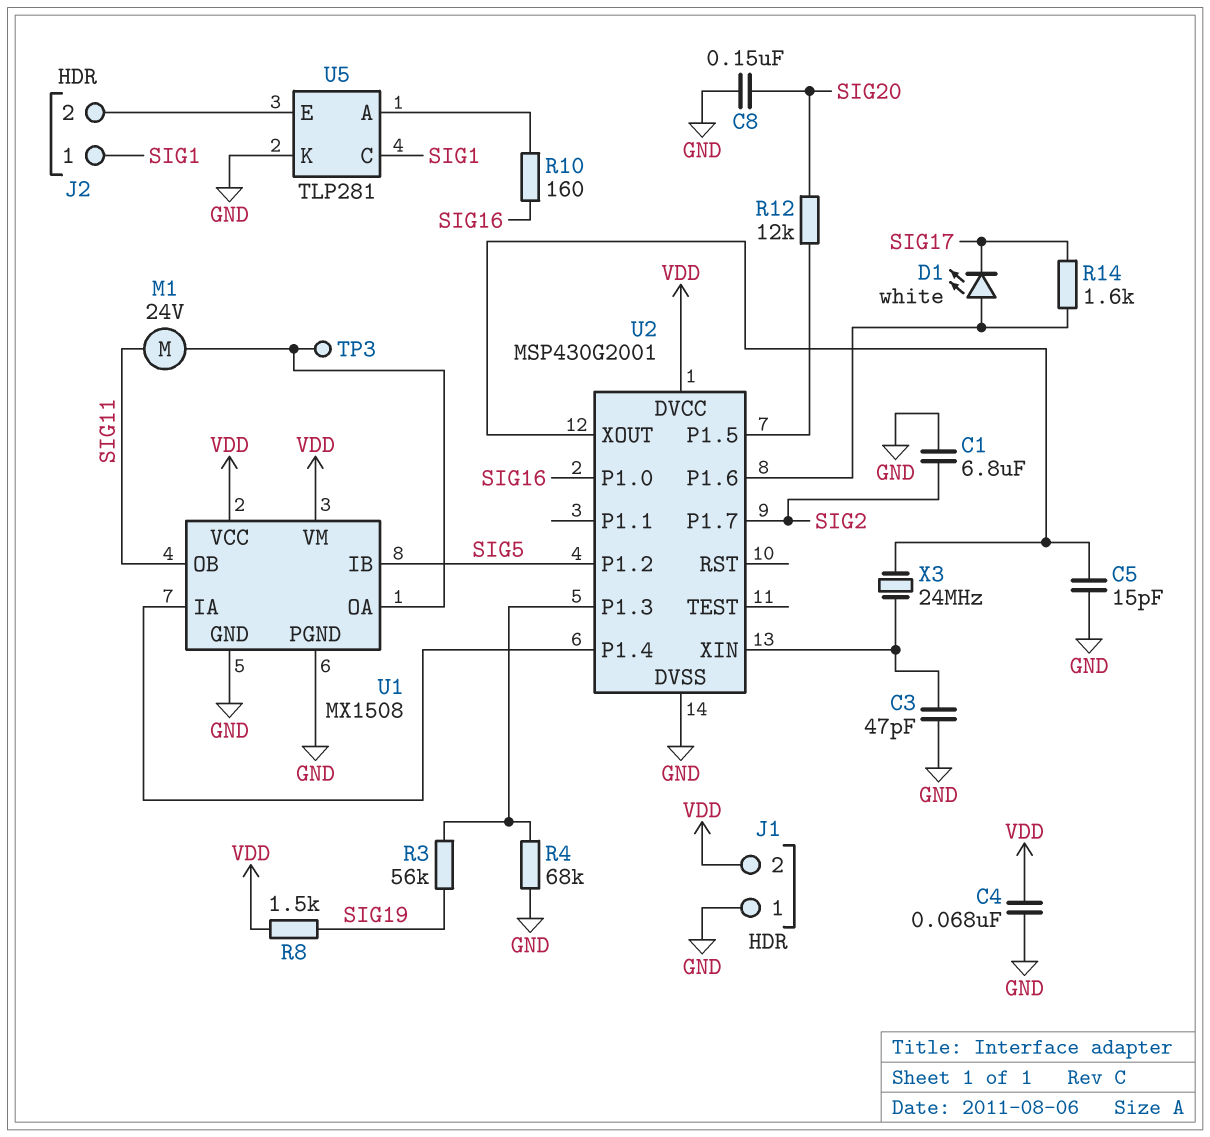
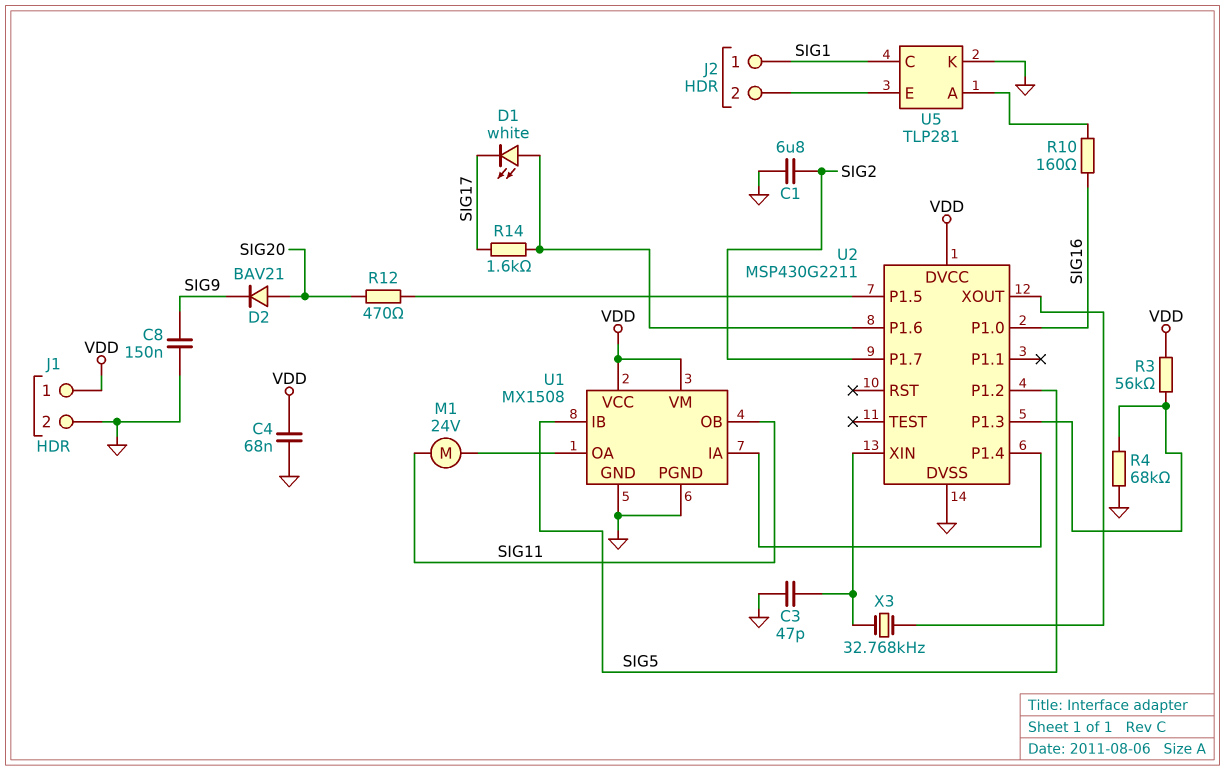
C5: 15pF (GND, U2/XOUT) -> none
C8: 150nF (GND, SIG20) -> 150nF (GND, SIG9)
D2: none -> diode BAV21 (A SIG20, K SIG9)
J1 pin 1: GND -> VDD
J1 pin 2: VDD -> GND
R3: 56k (SIG19, U2/P1.3) -> 56k (U2/P1.3, VDD)
R8: 1.5k (SIG19, VDD) -> none
R12: 12k (SIG20, U2/P1.5) -> 470 (SIG20, U2/P1.5)
TP3: test point (U1/OA) -> none
U2: MSP430G2001 -> MSP430G2211
X3: 24MHz (U2/XIN, U2/XOUT) -> 32.768kHz (U2/XIN, U2/XOUT)

